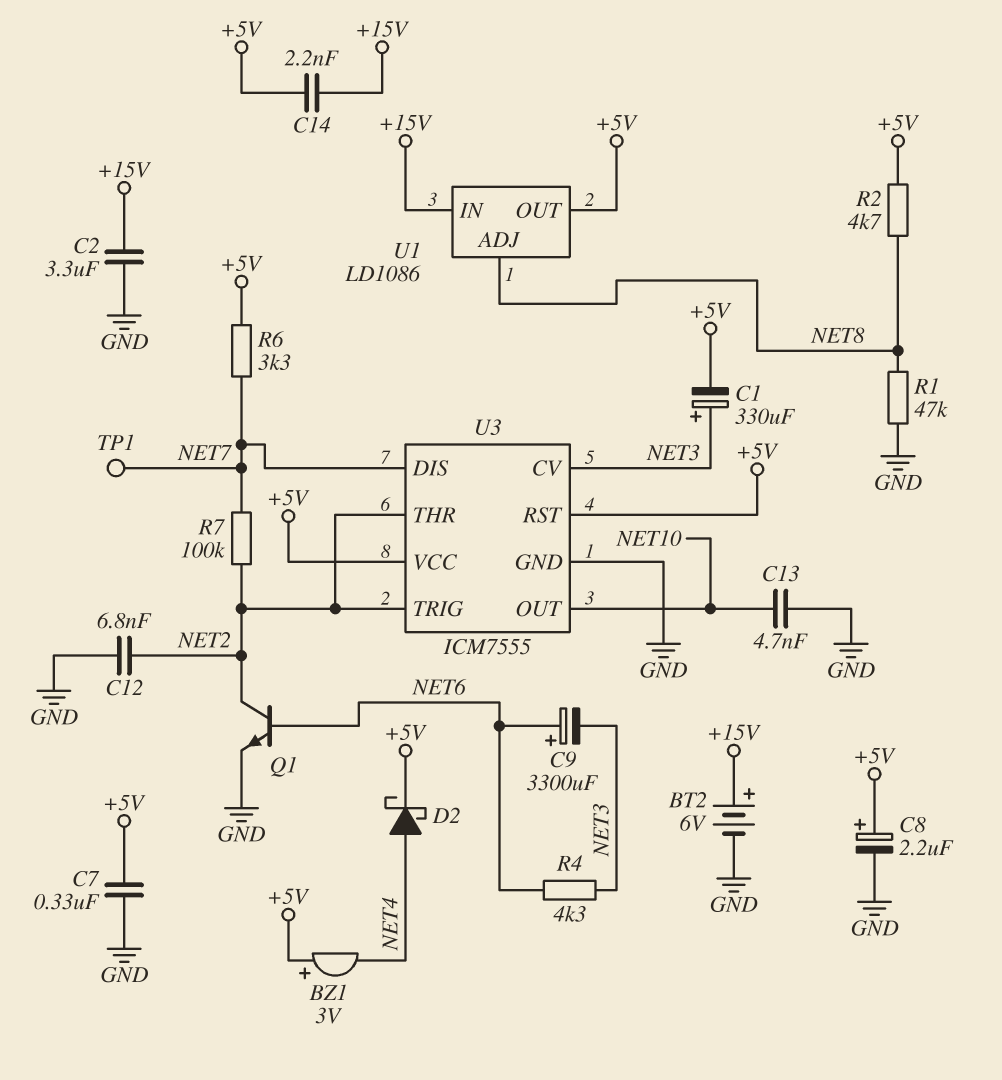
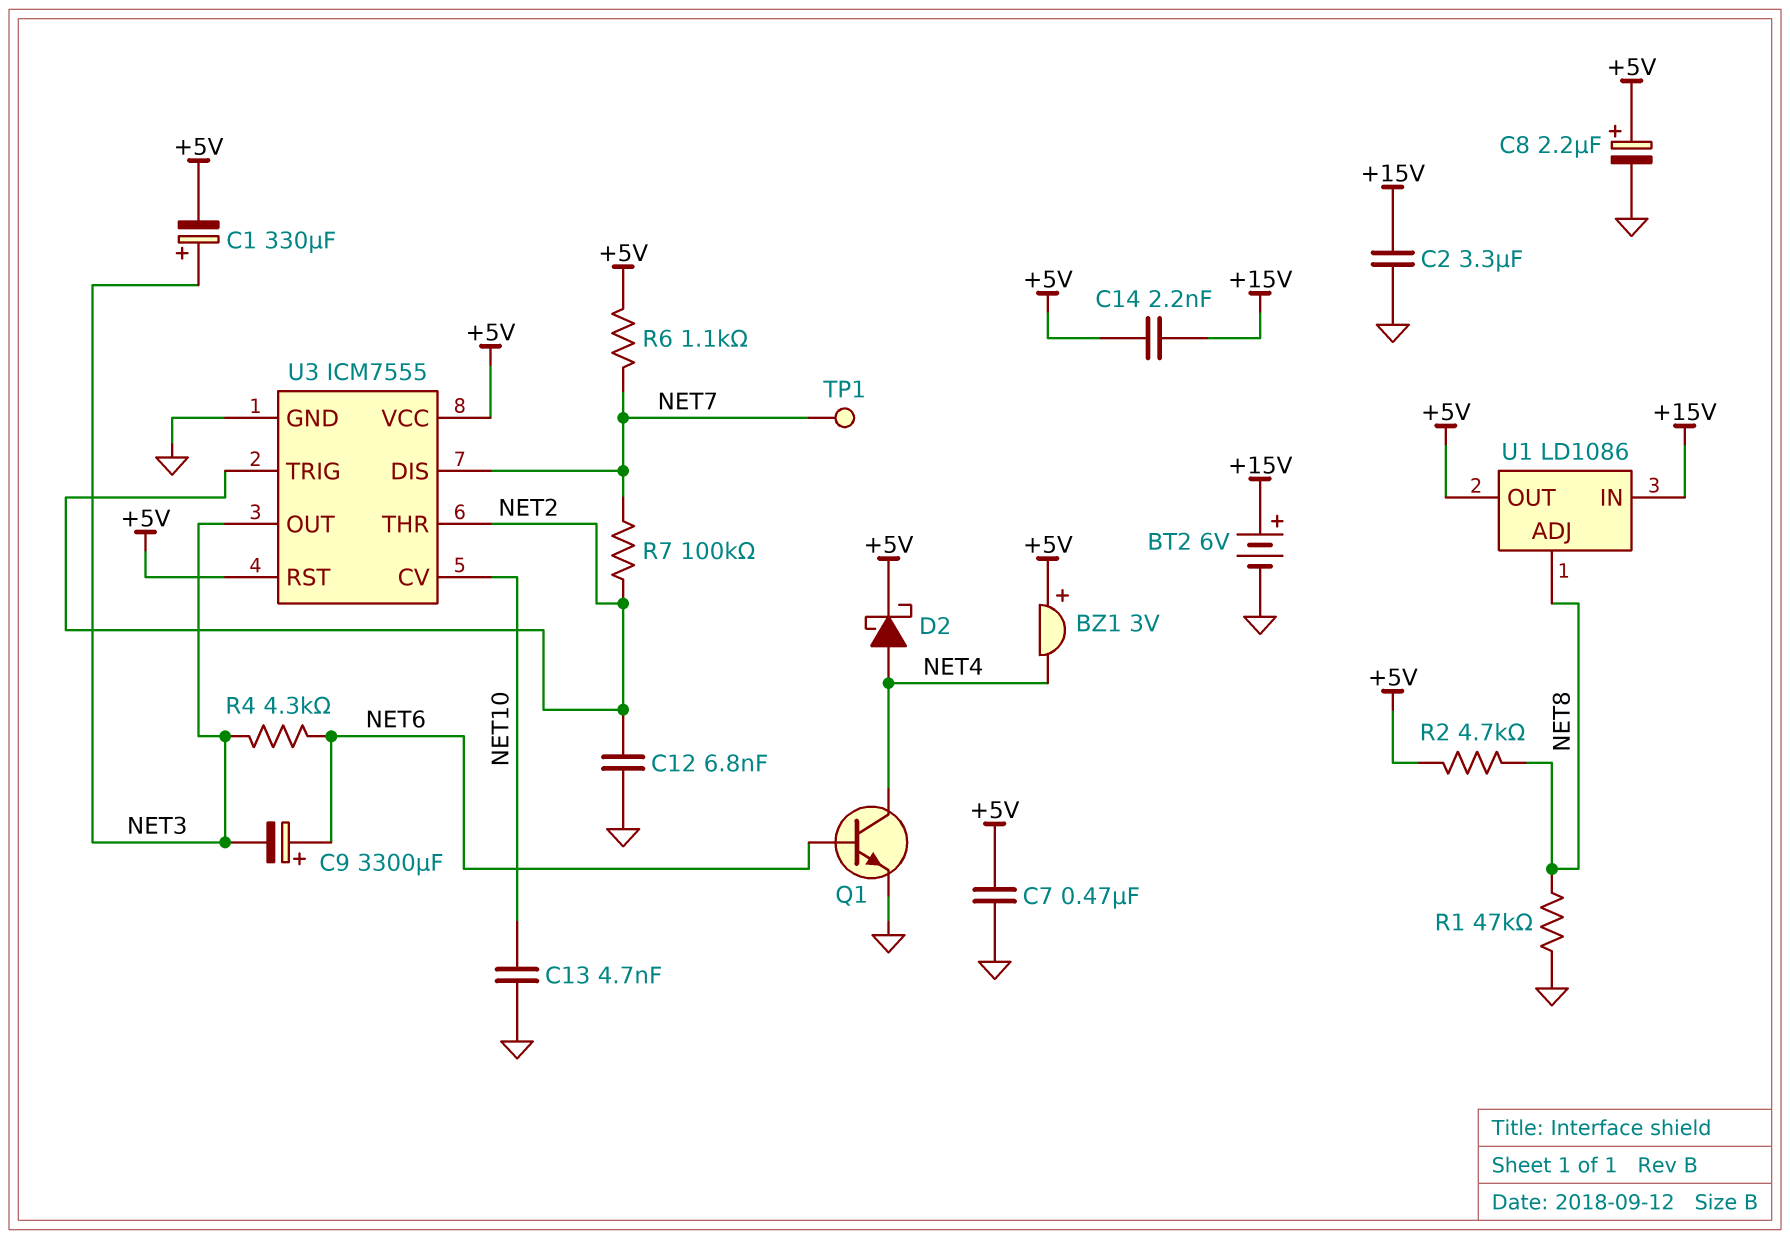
C7: 330nF (+5V, GND) -> 470nF (+5V, GND)
Q1: NPN (B NET6, C NET2, E GND) -> NPN (B NET6, C NET4, E GND)
R6: 3.3k (+5V, NET7) -> 1.1k (+5V, NET7)
U3 pin CV: NET3 -> NET10
U3 pin OUT: NET10 -> NET3

